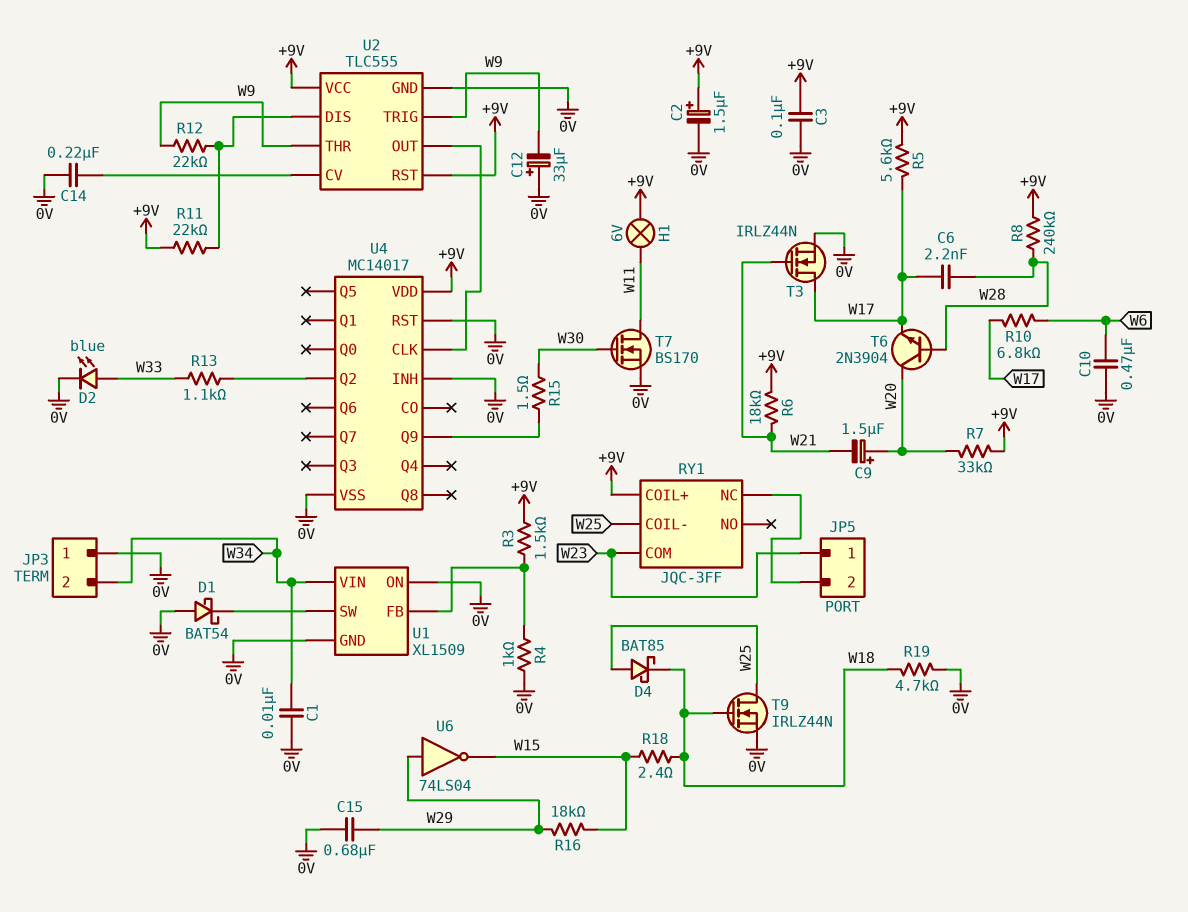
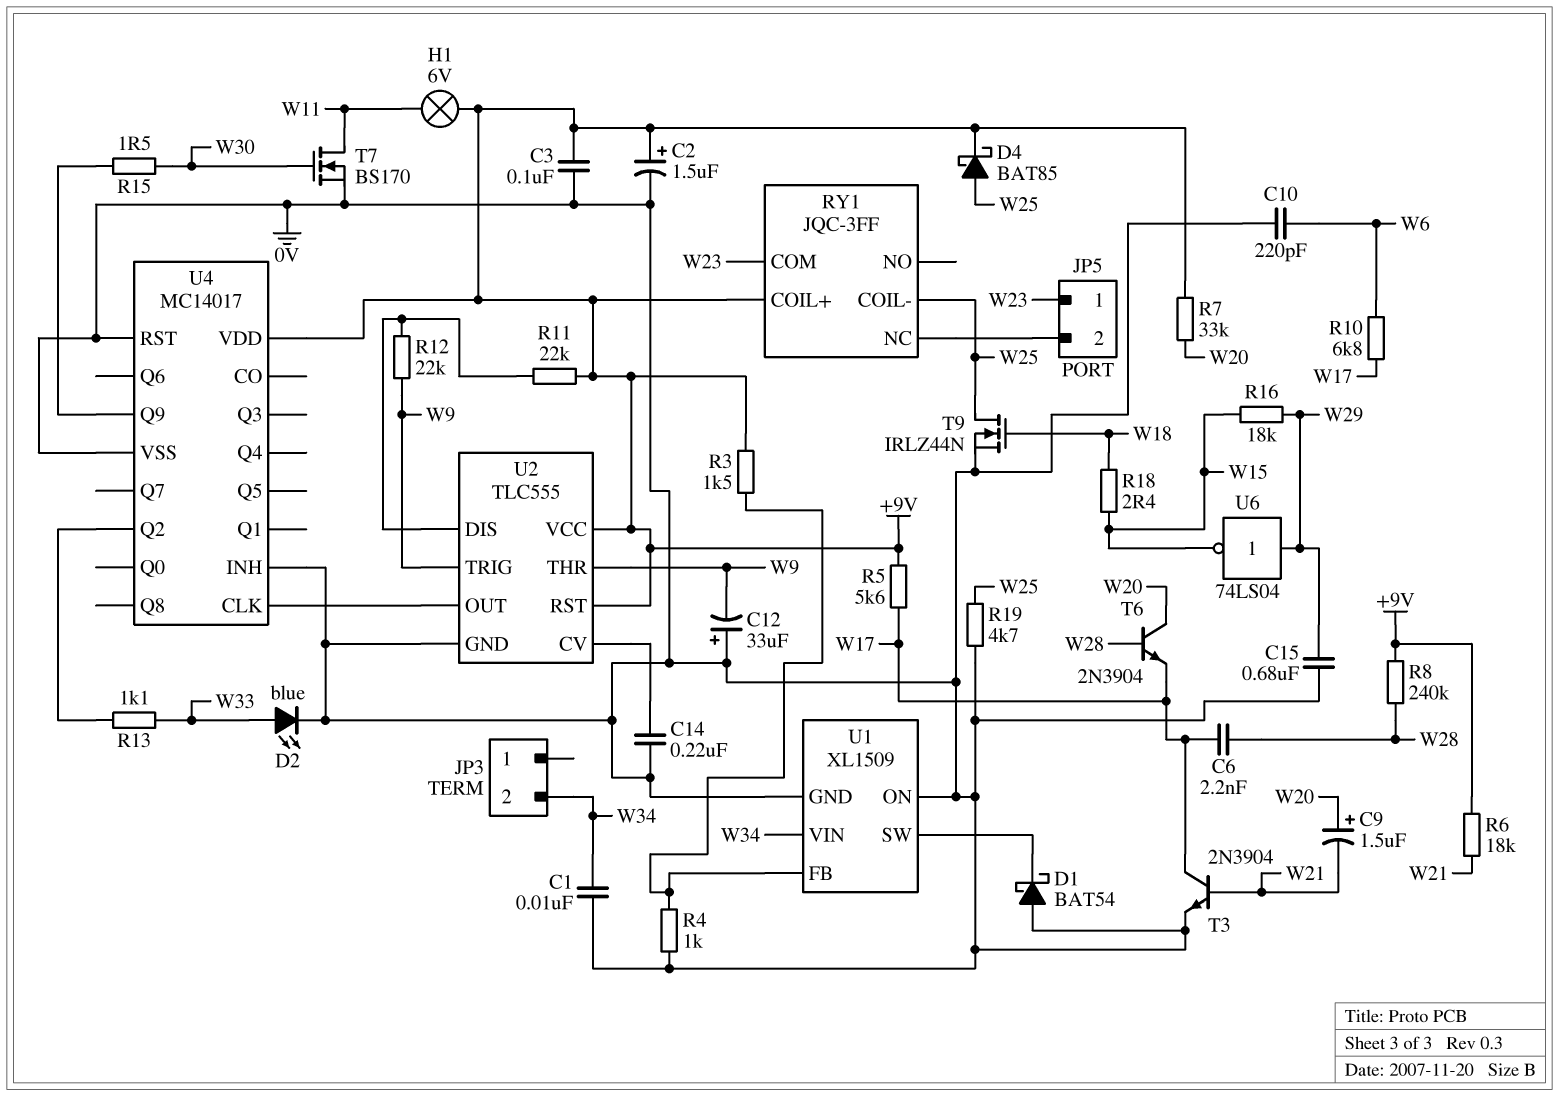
C10: 470nF (0V, W6) -> 220pF (0V, W6)
D4: schottky BAT85 (A W25, K W18) -> schottky BAT85 (A W25, K +9V)
JP3 pin 1: 0V -> none
R19: 4.7k (0V, W18) -> 4.7k (0V, W25)
T3: NMOS IRLZ44N (G W21, D W17, S 0V) -> NPN 2N3904 (B W21, C W17, E 0V)

